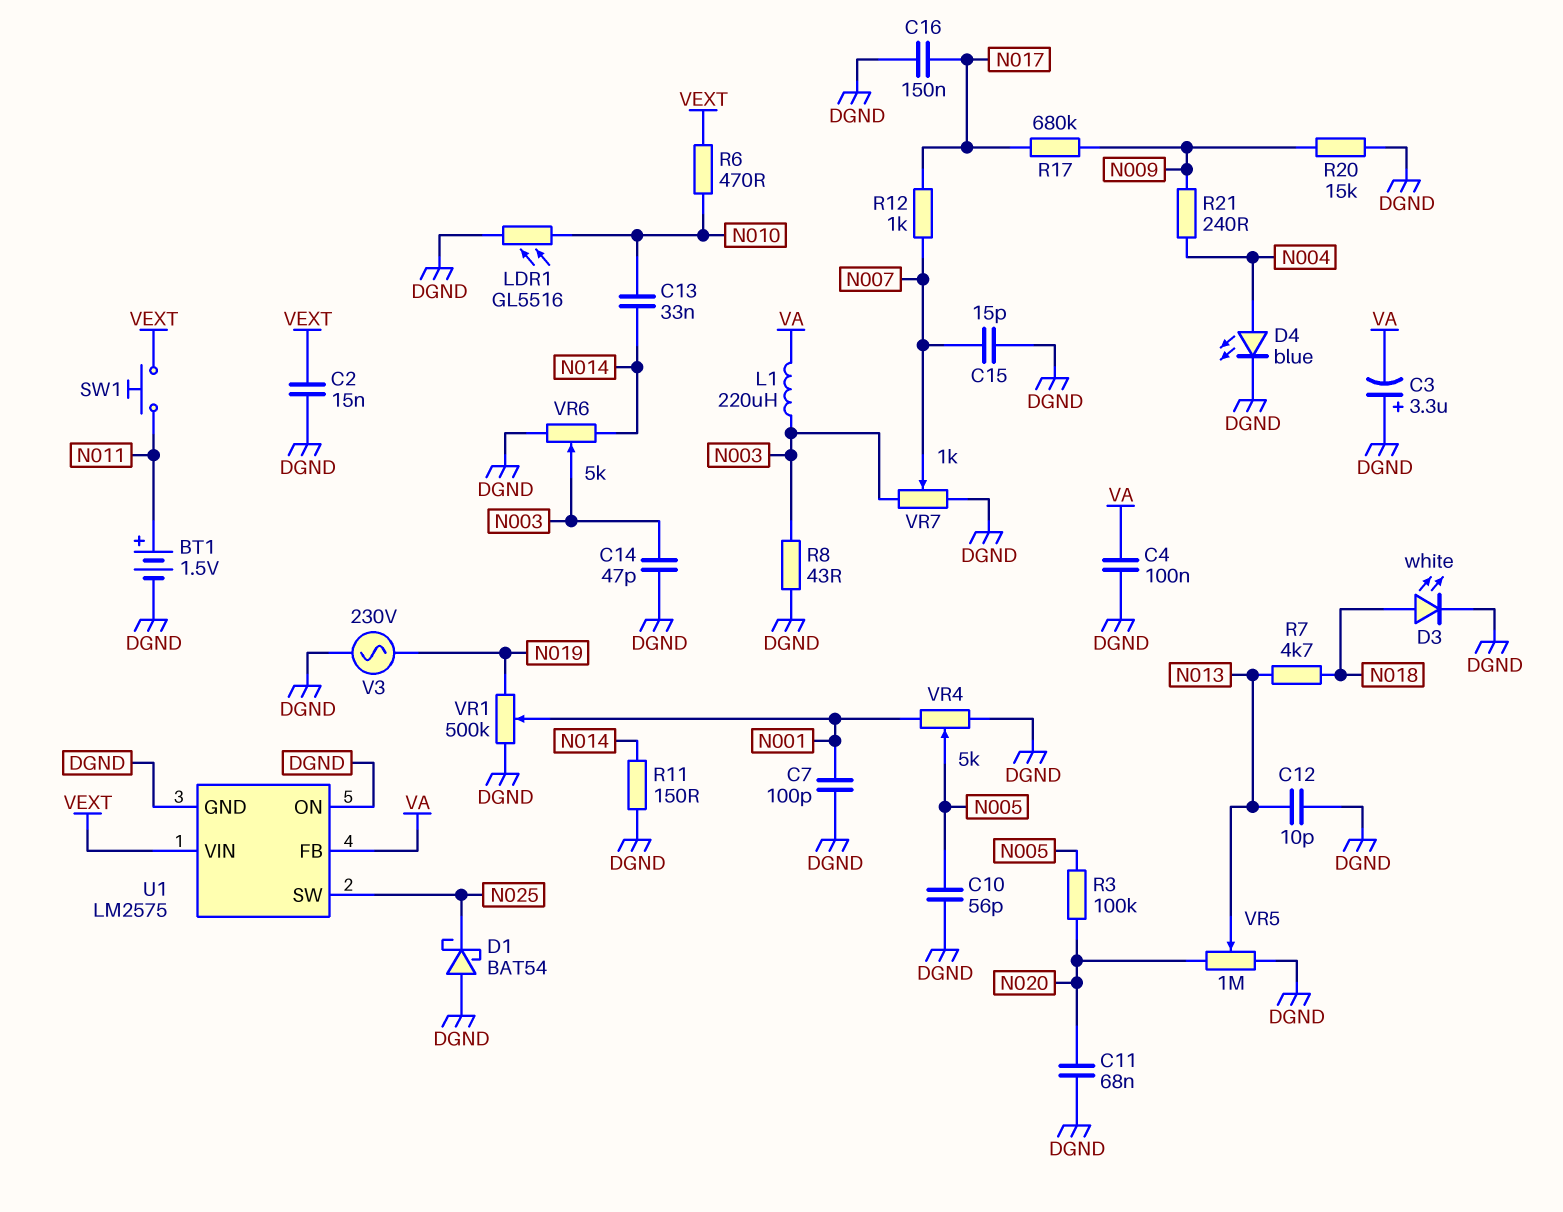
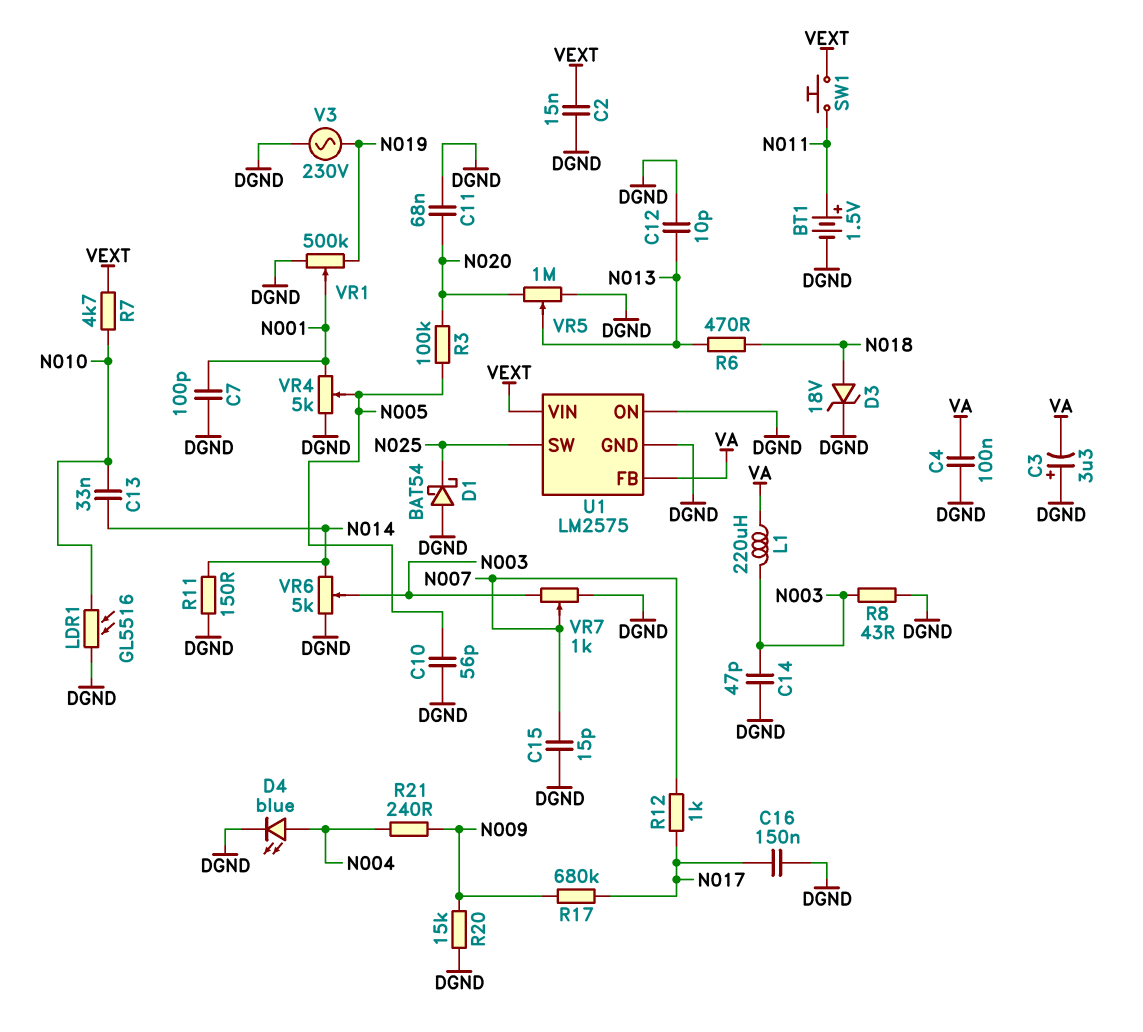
D3: LED white (A N018, K DGND) -> zener 18V (A N018, K DGND)
R6: 470 (N010, VEXT) -> 470 (N013, N018)
R7: 4.7k (N013, N018) -> 4.7k (N010, VEXT)

